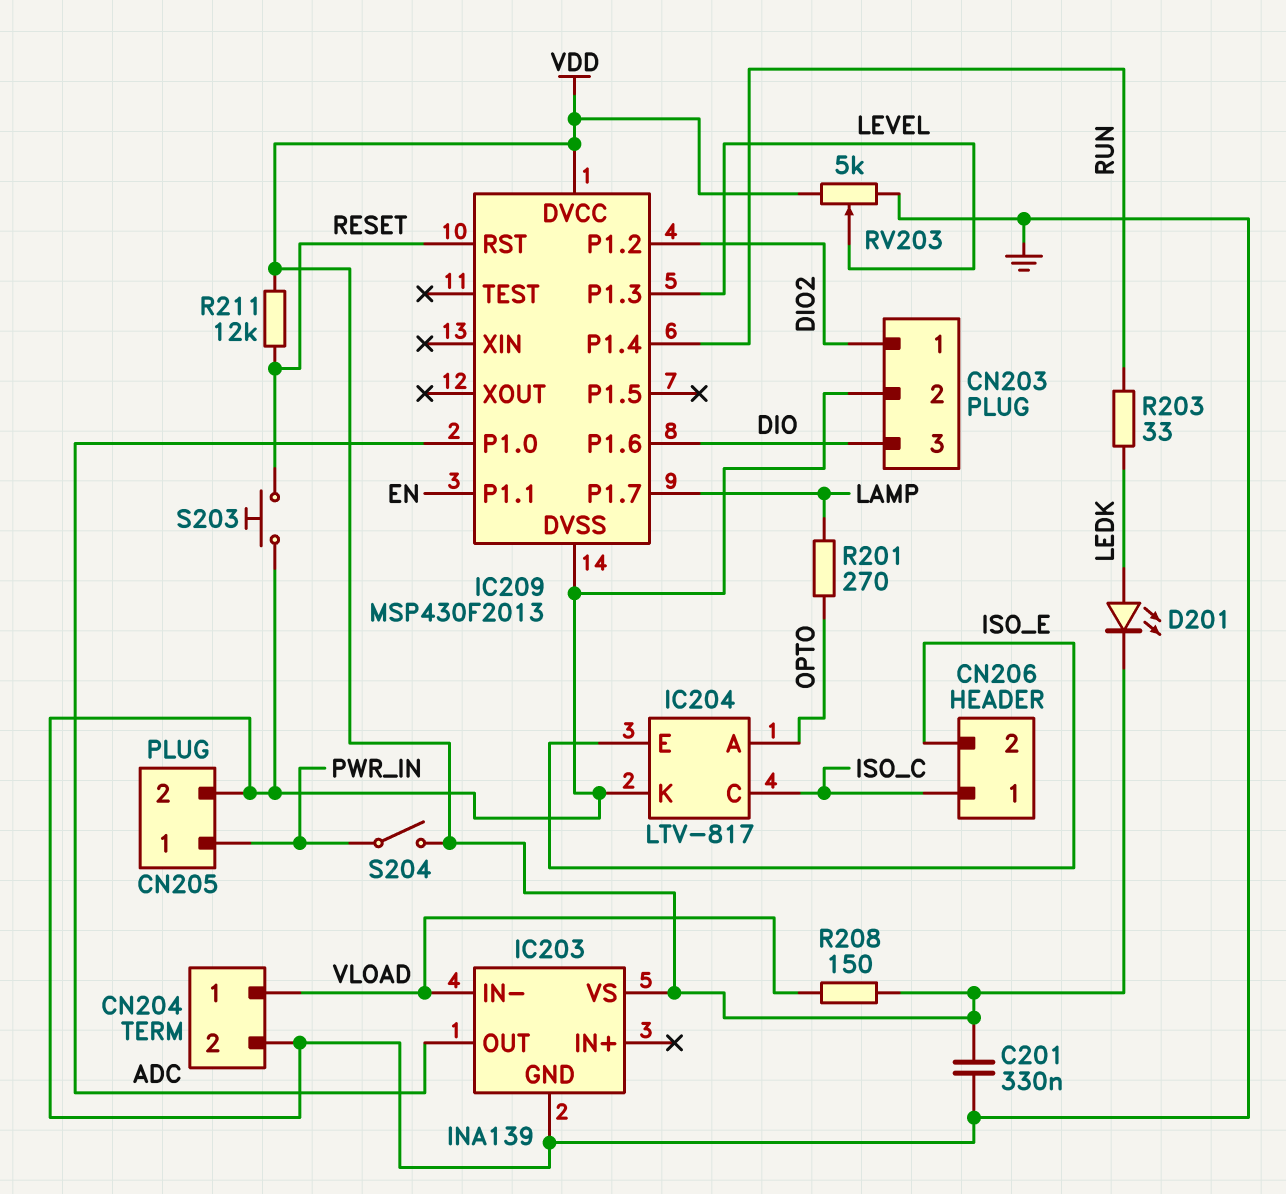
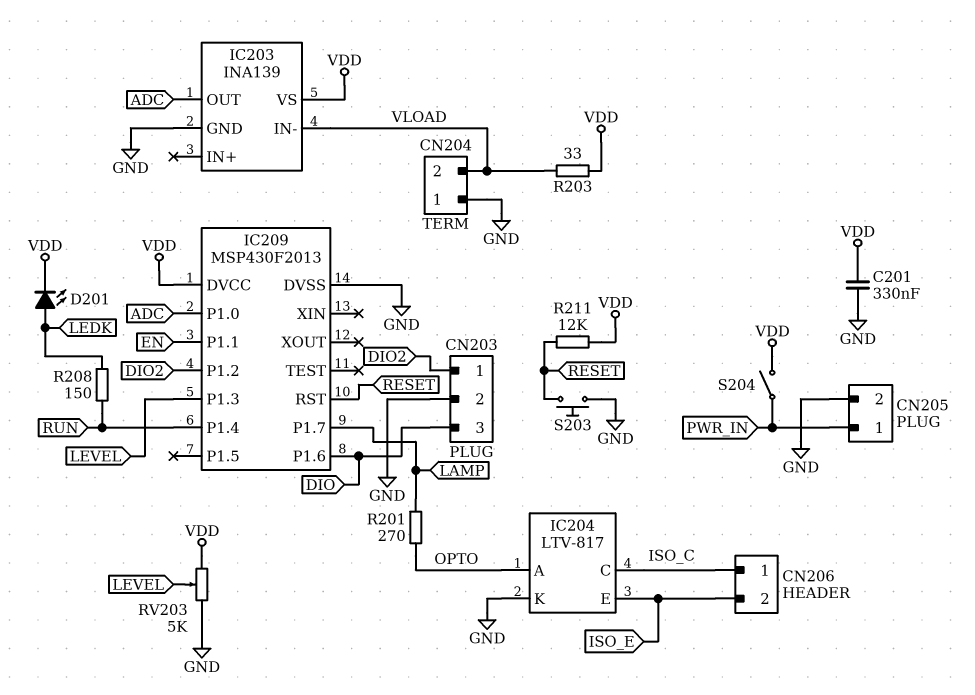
CN204 pin 1: VLOAD -> GND
CN204 pin 2: GND -> VLOAD
R203: 33 (LEDK, RUN) -> 33 (VDD, VLOAD)
R208: 150 (VDD, VLOAD) -> 150 (LEDK, RUN)

